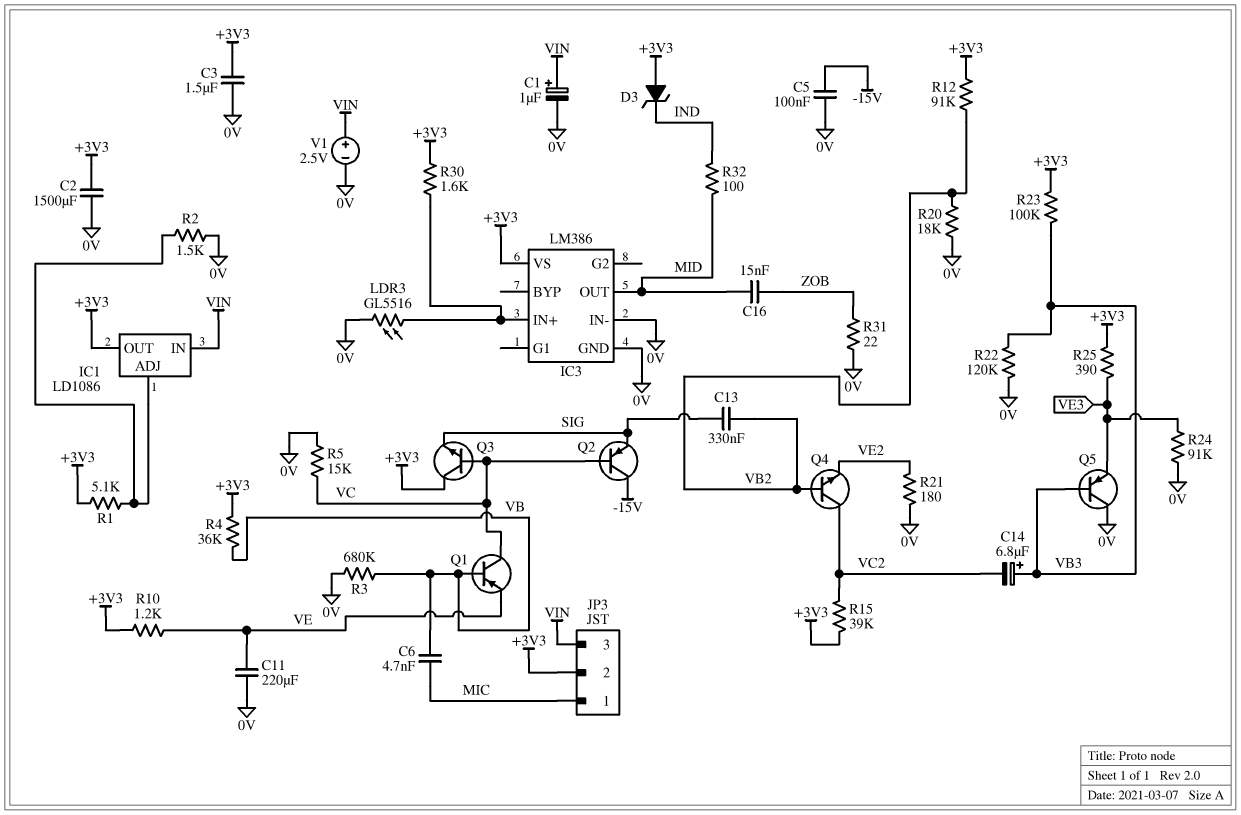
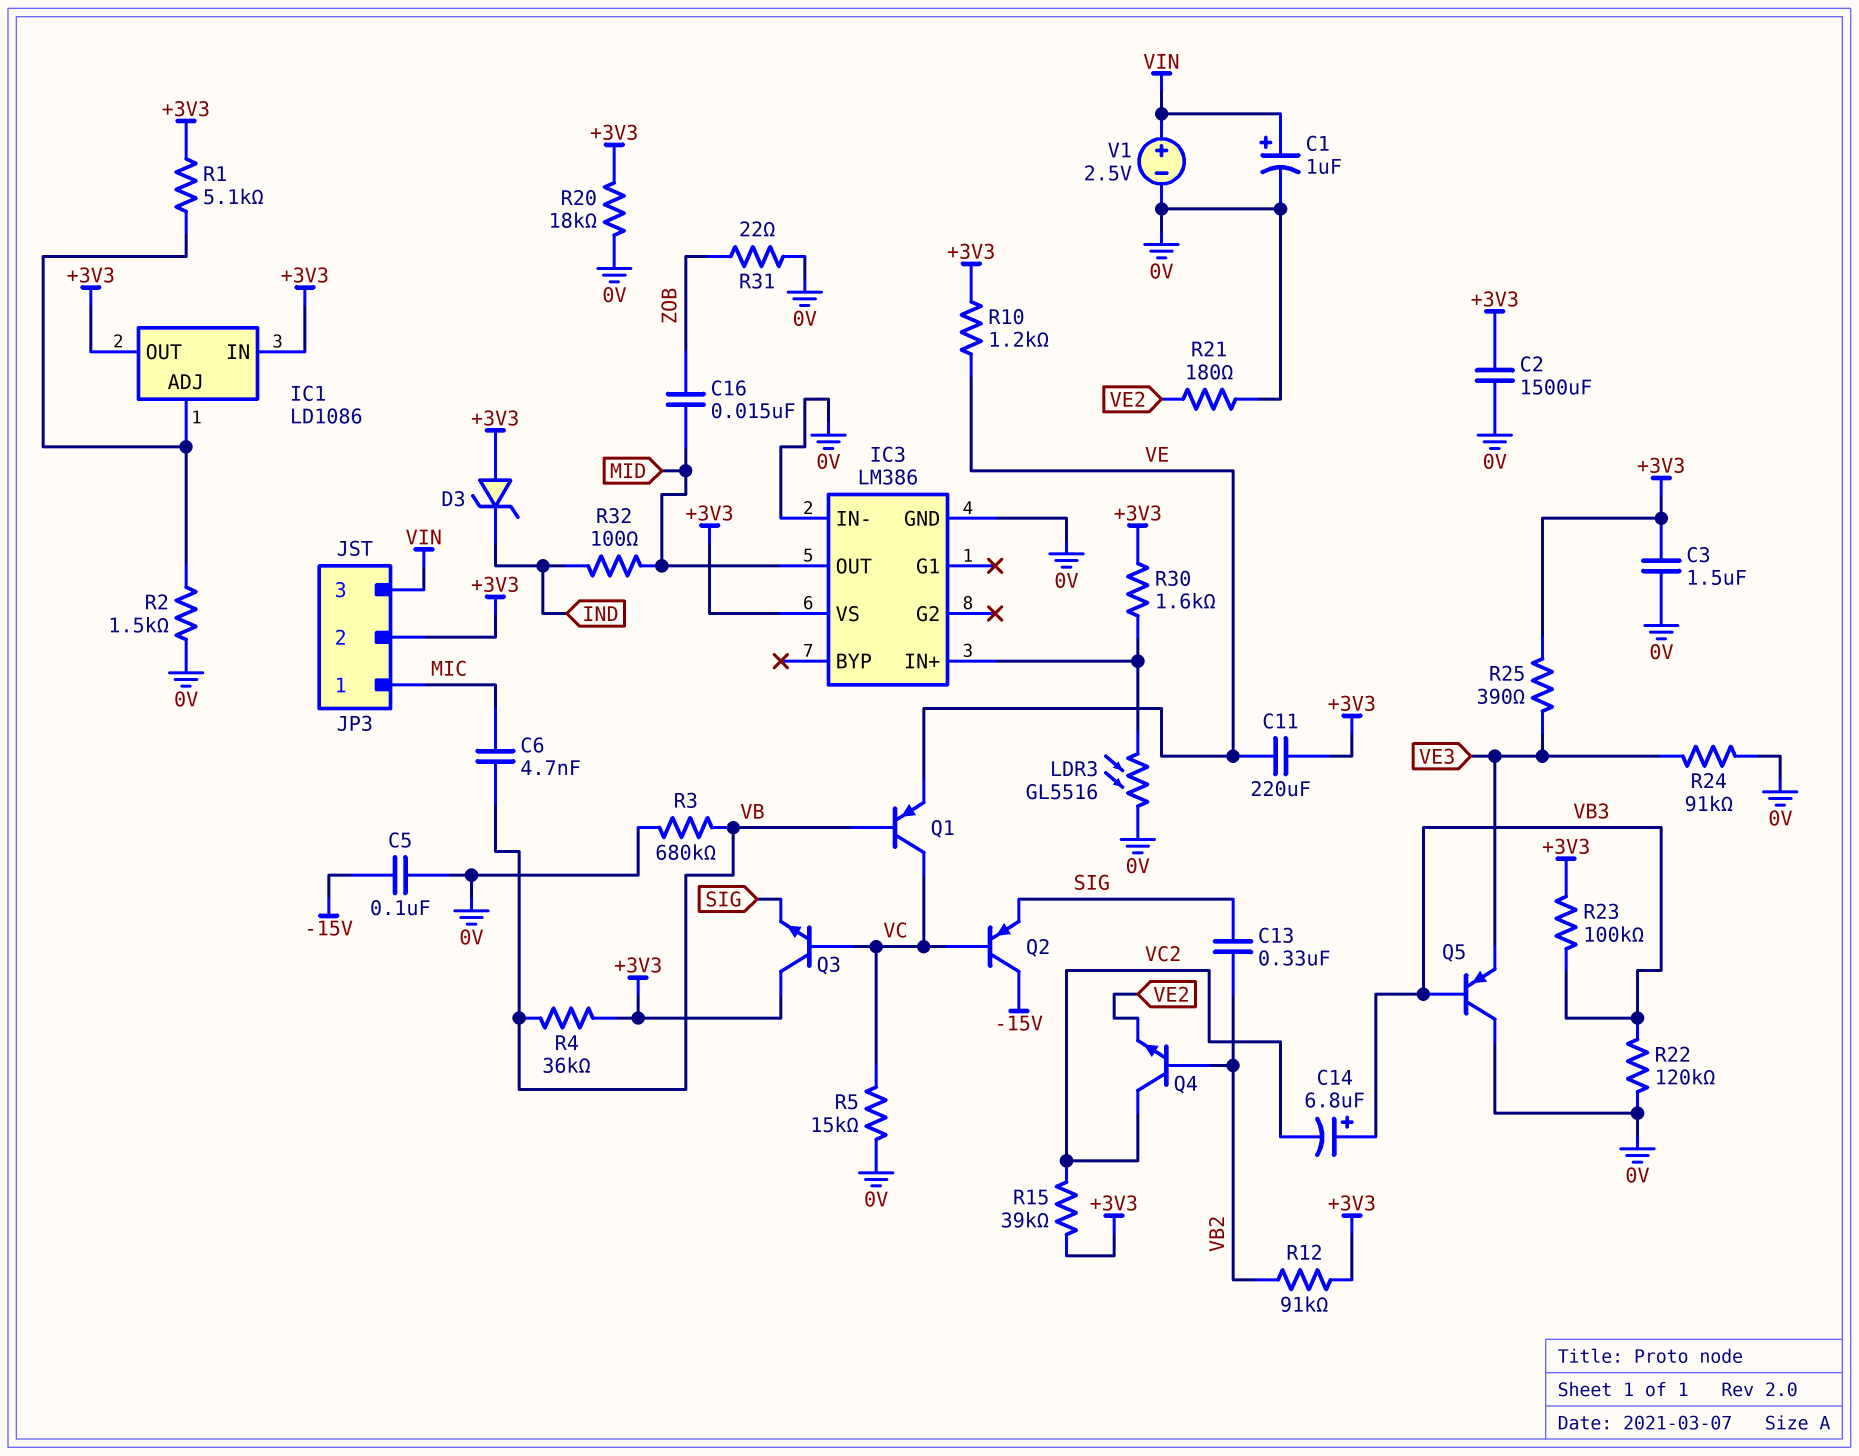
C11: 220uF (0V, VE) -> 220uF (+3V3, VE)
IC1 pin IN: VIN -> +3V3
R20: 18k (0V, VB2) -> 18k (+3V3, 0V)

